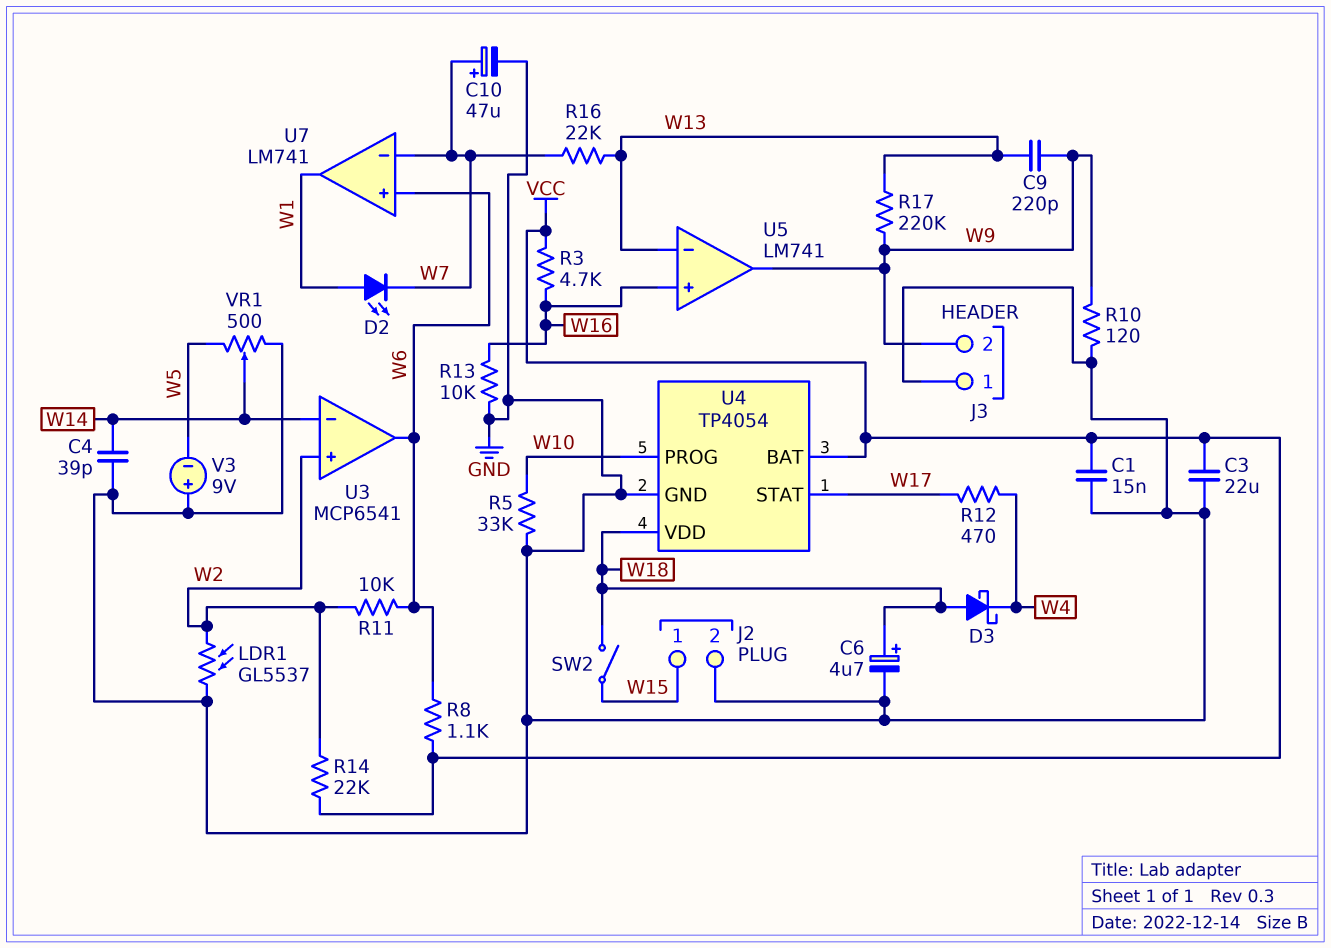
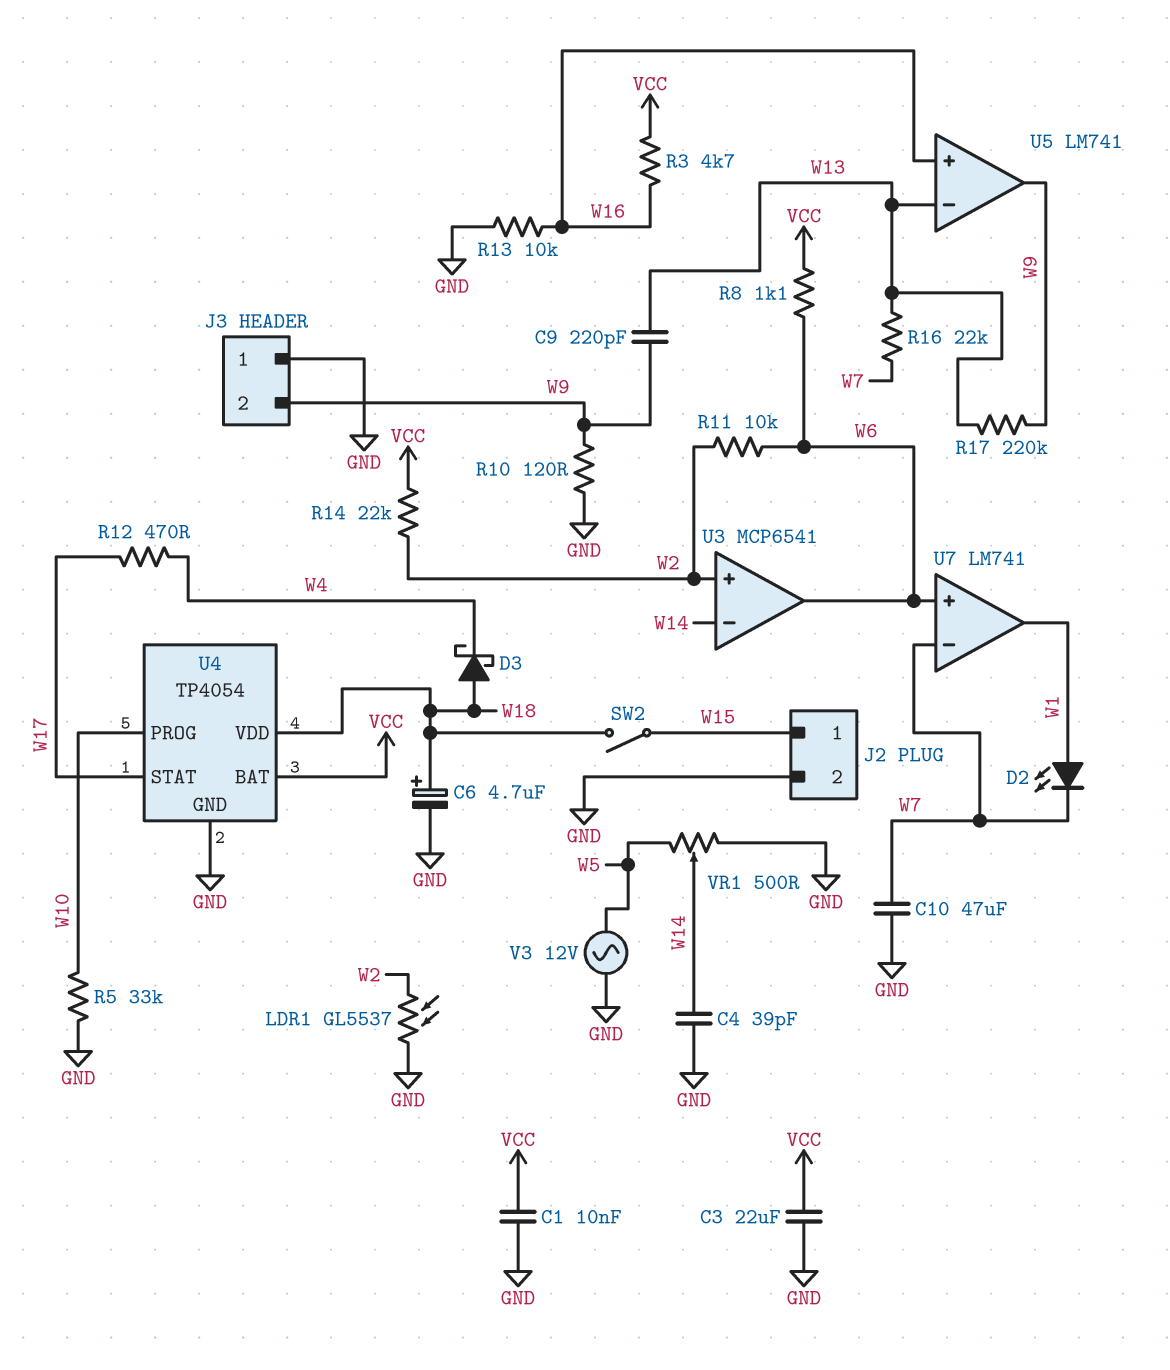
C1: 15nF (GND, VCC) -> 10nF (GND, VCC)
C10: 47uF (plus W7, minus GND) -> 47uF (GND, W7)
V3: 9V (plus GND, minus W5) -> AC 12V (GND, W5)

